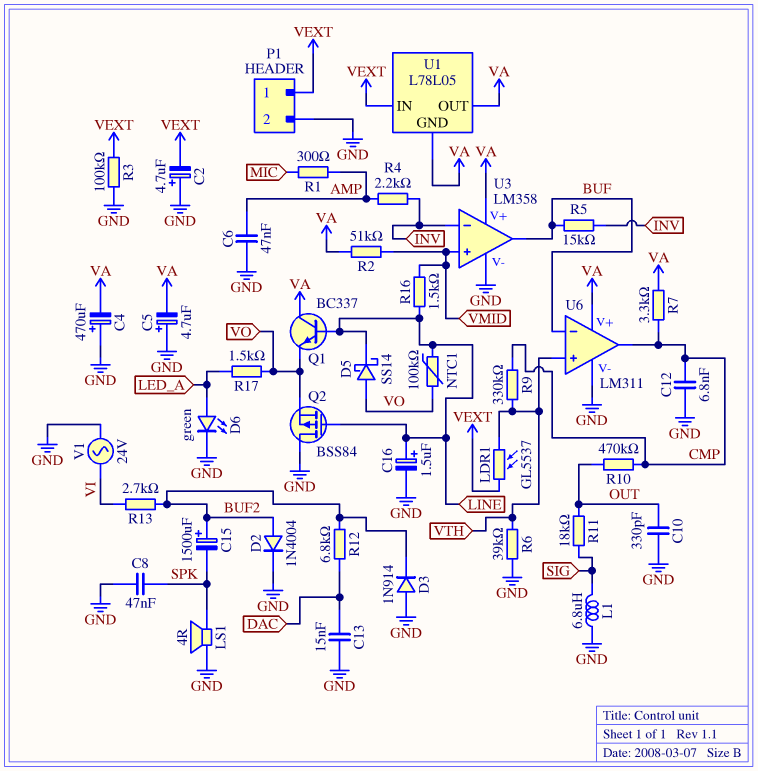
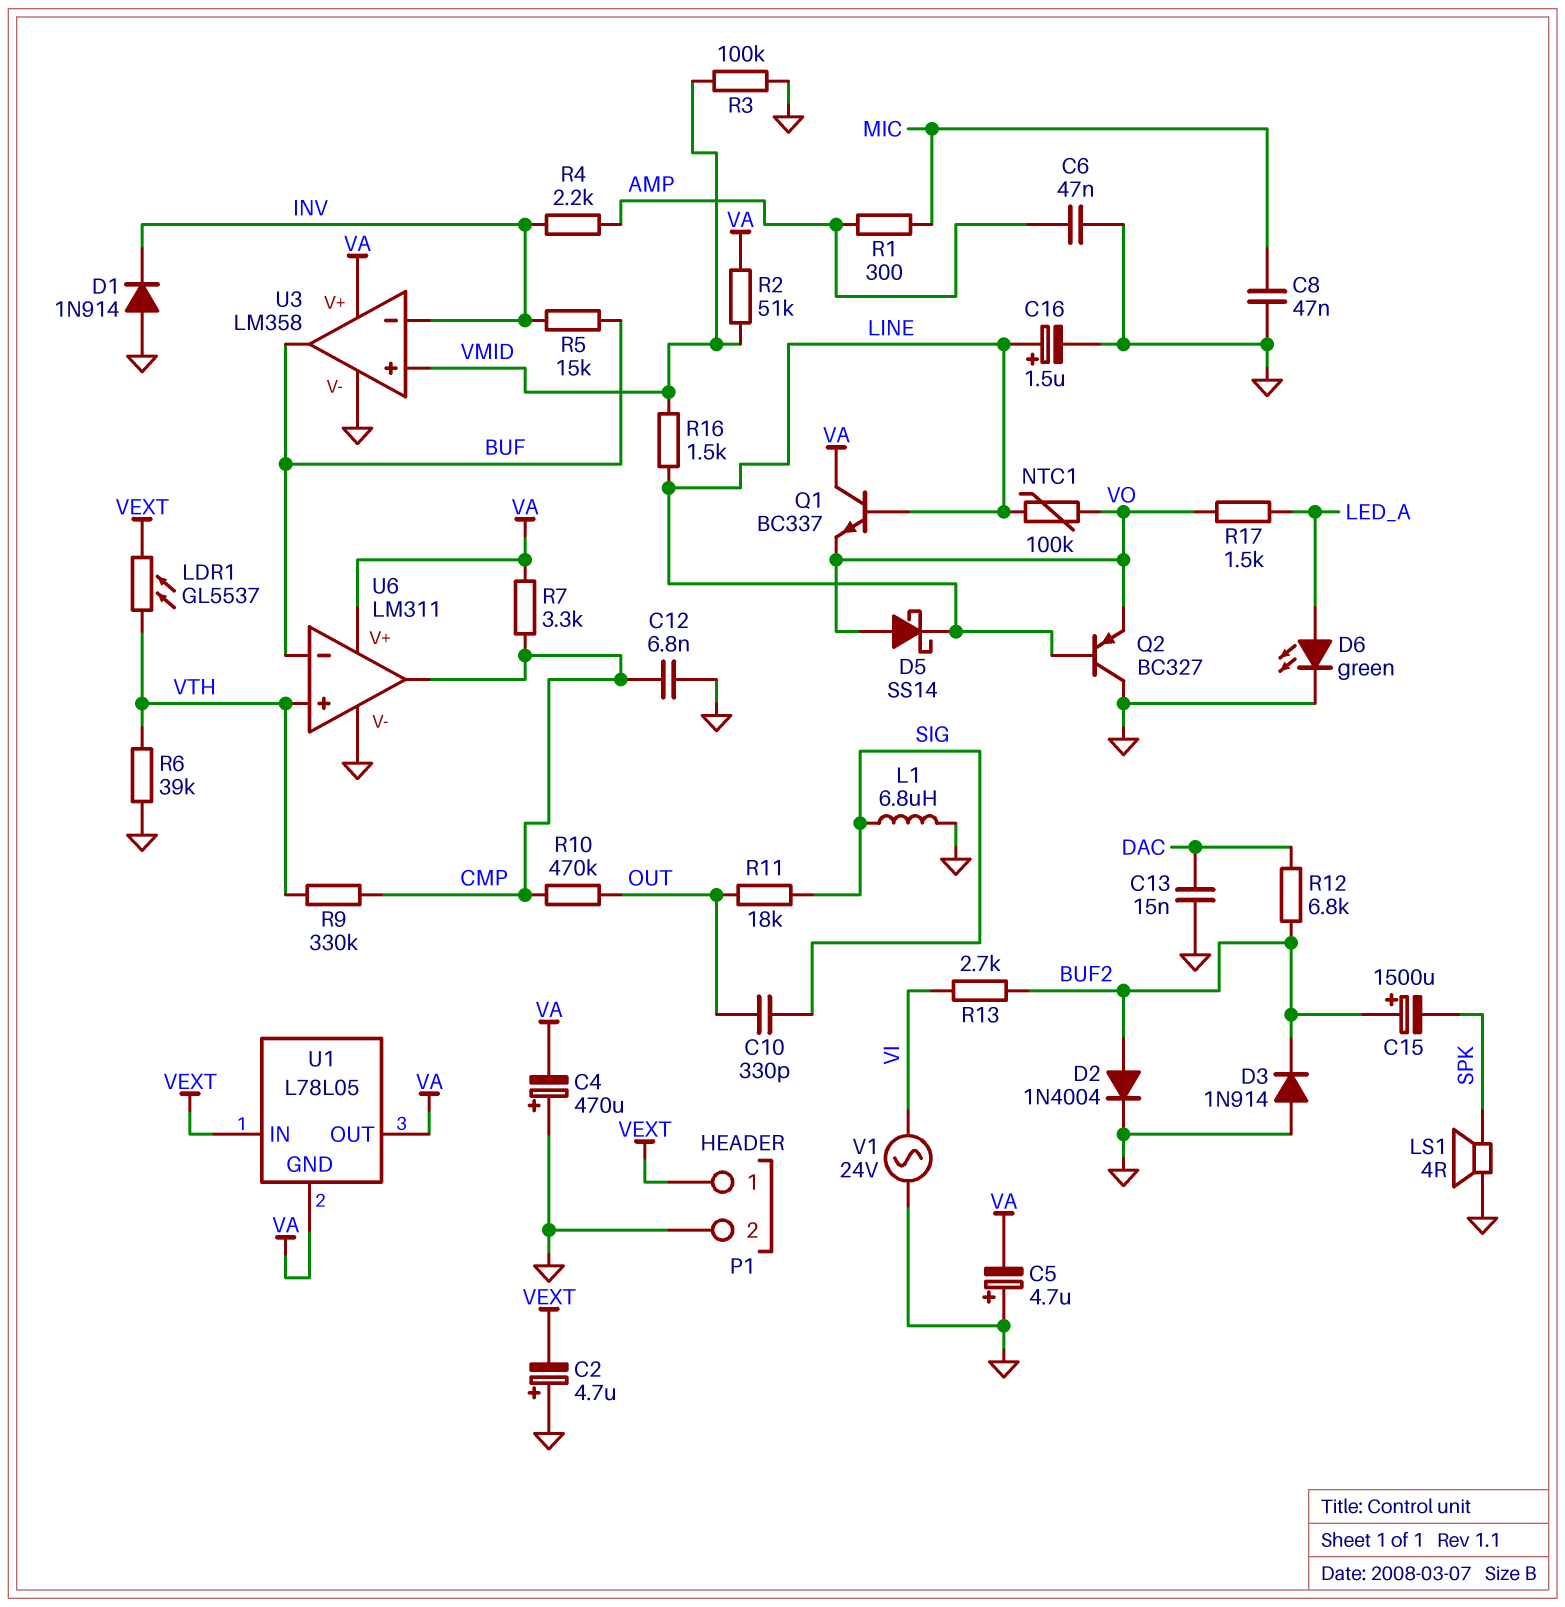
C8: 47nF (GND, SPK) -> 47nF (GND, MIC)
C10: 330pF (GND, OUT) -> 330pF (OUT, SIG)
D1: none -> diode 1N914 (A GND, K INV)
Q2: PMOS BSS84 (G LINE, D GND, S VO) -> PNP BC327 (B LINE, C GND, E VO)
R3: 100k (GND, VEXT) -> 100k (GND, VMID)

